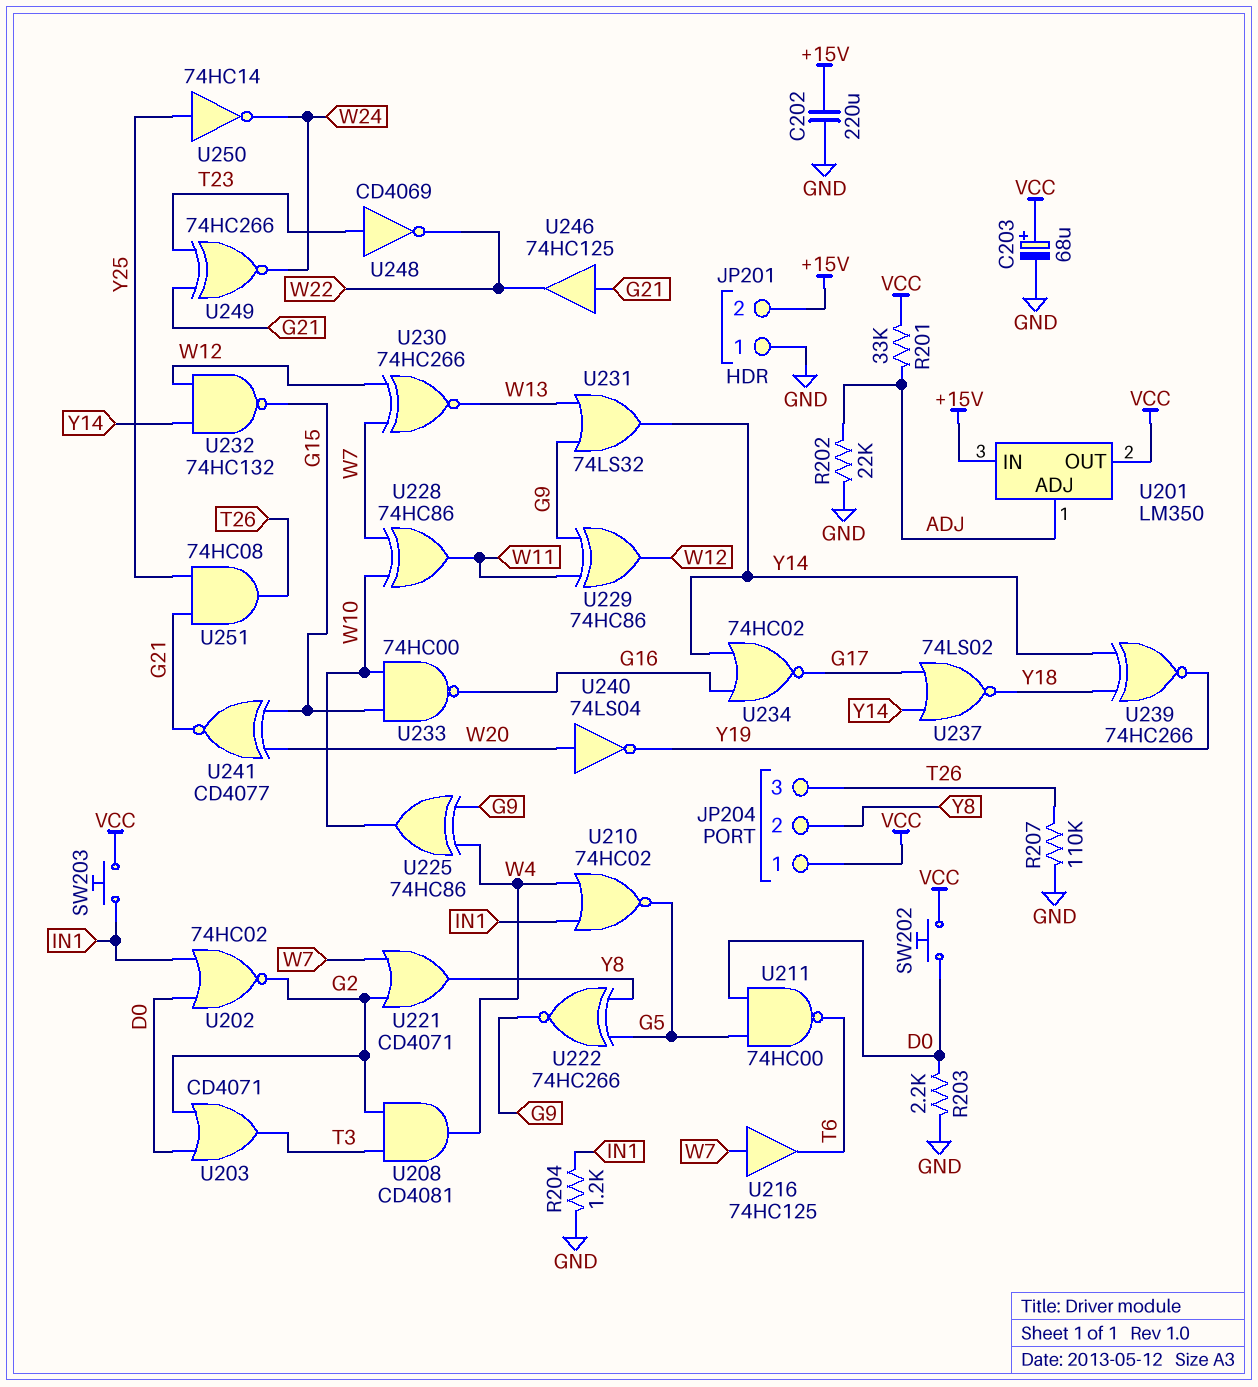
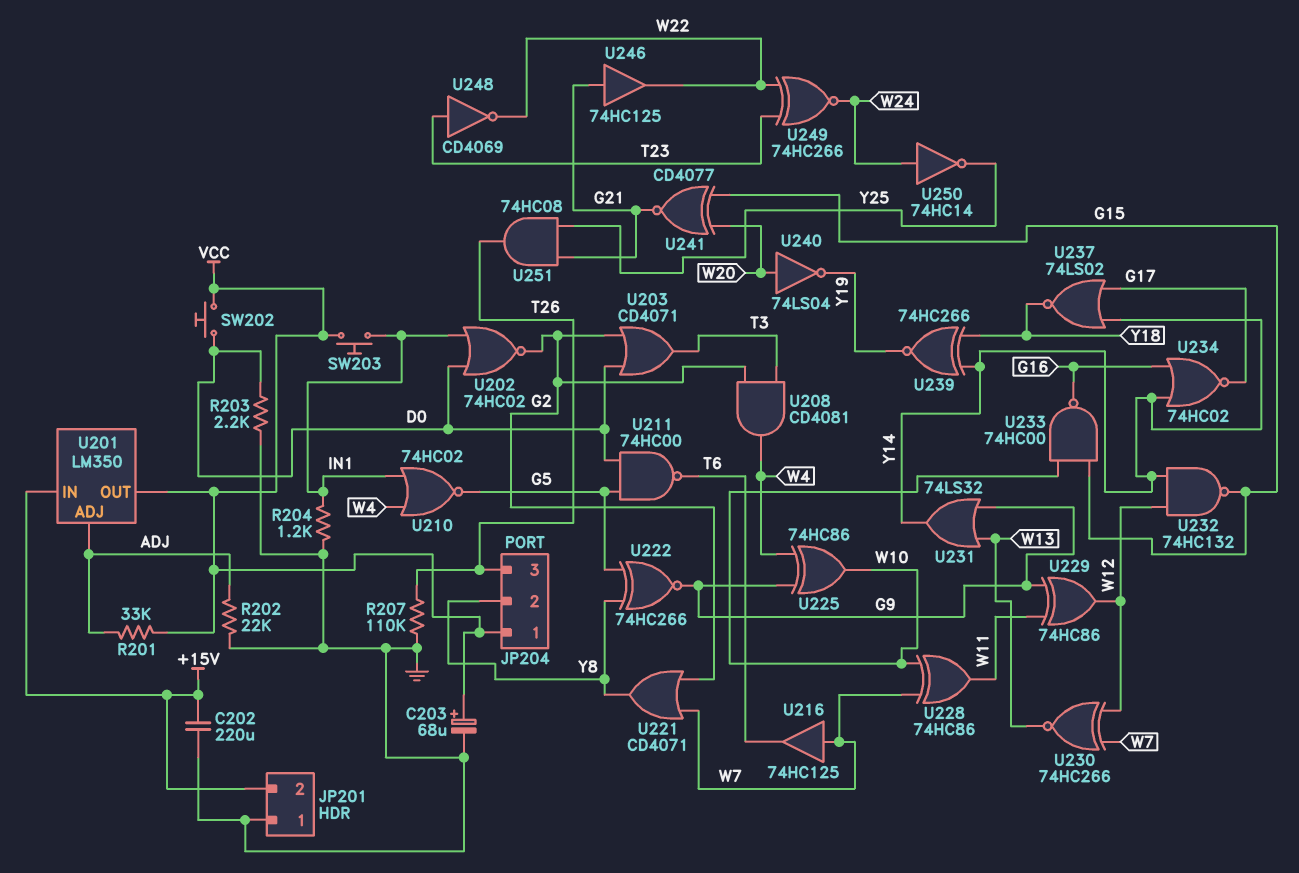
U249: XNOR 74HC266 (in G21, in T23, out W24) -> XNOR 74HC266 (in T23, in W22, out W24)
U250: NOT 74HC14 (in Y25, out W24) -> NOT 74HC14 (in W24, out Y25)

